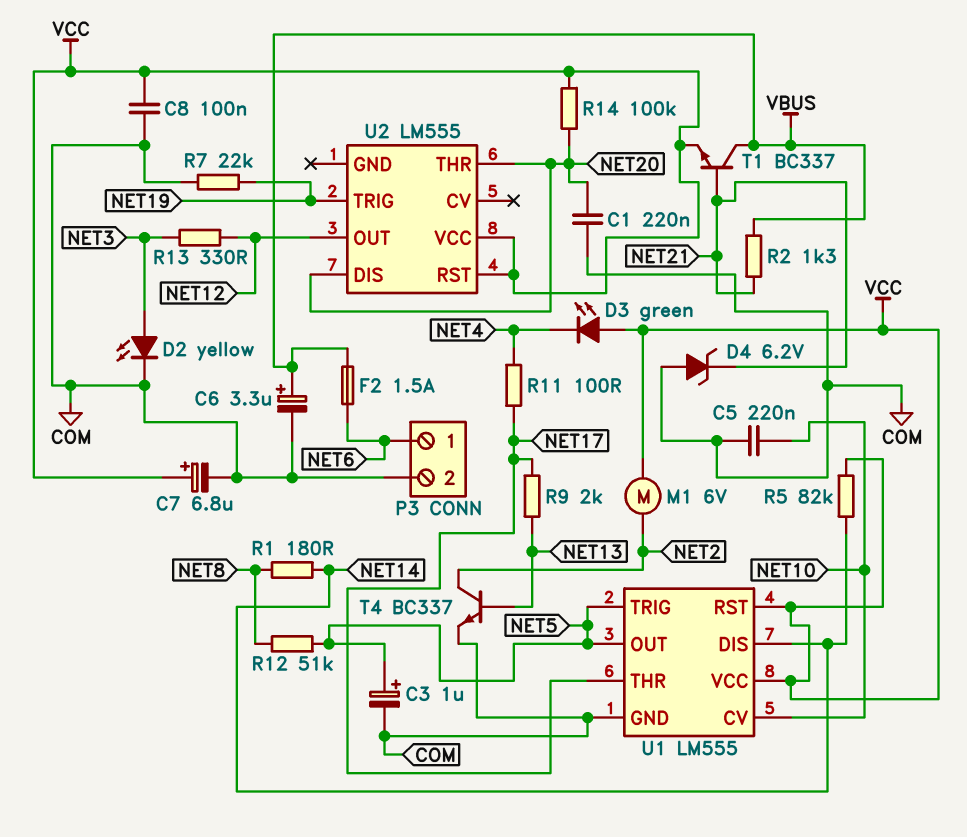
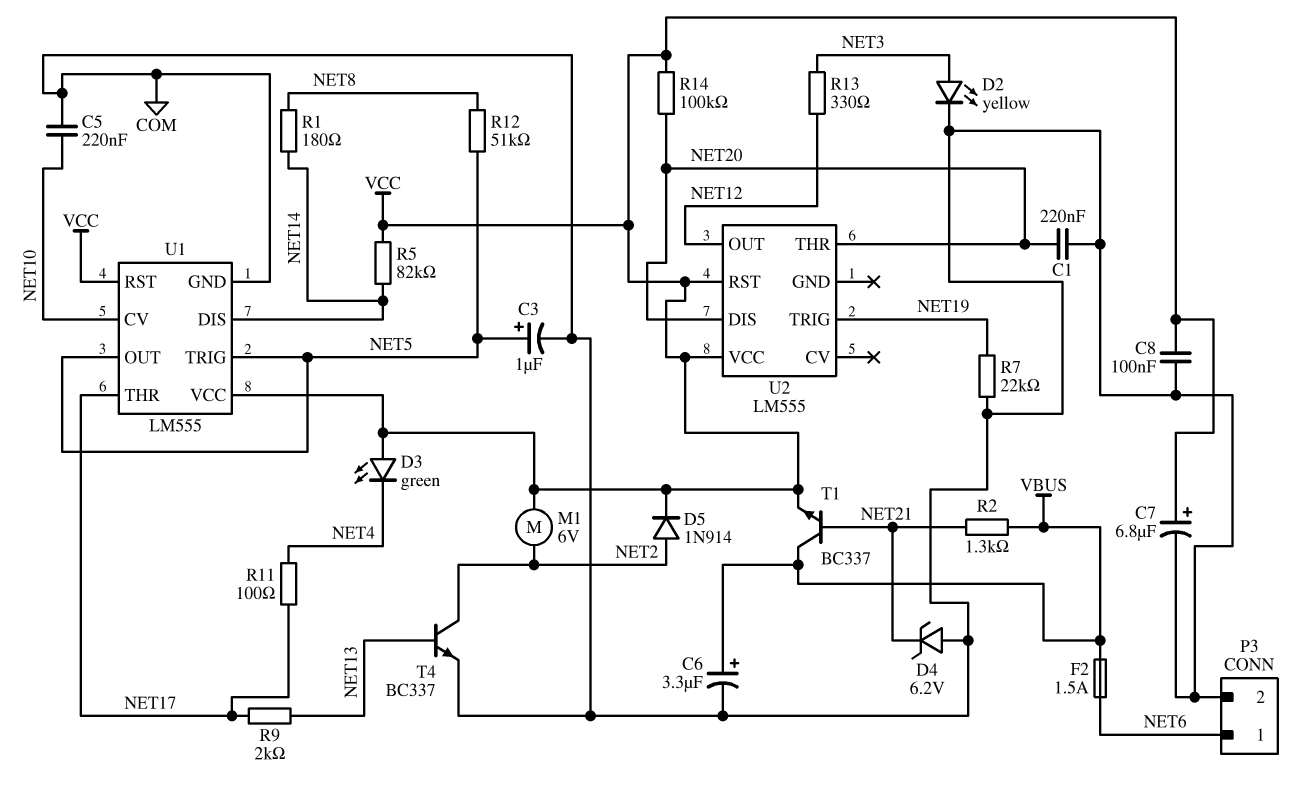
D5: none -> diode 1N914 (A NET2, K VCC)

